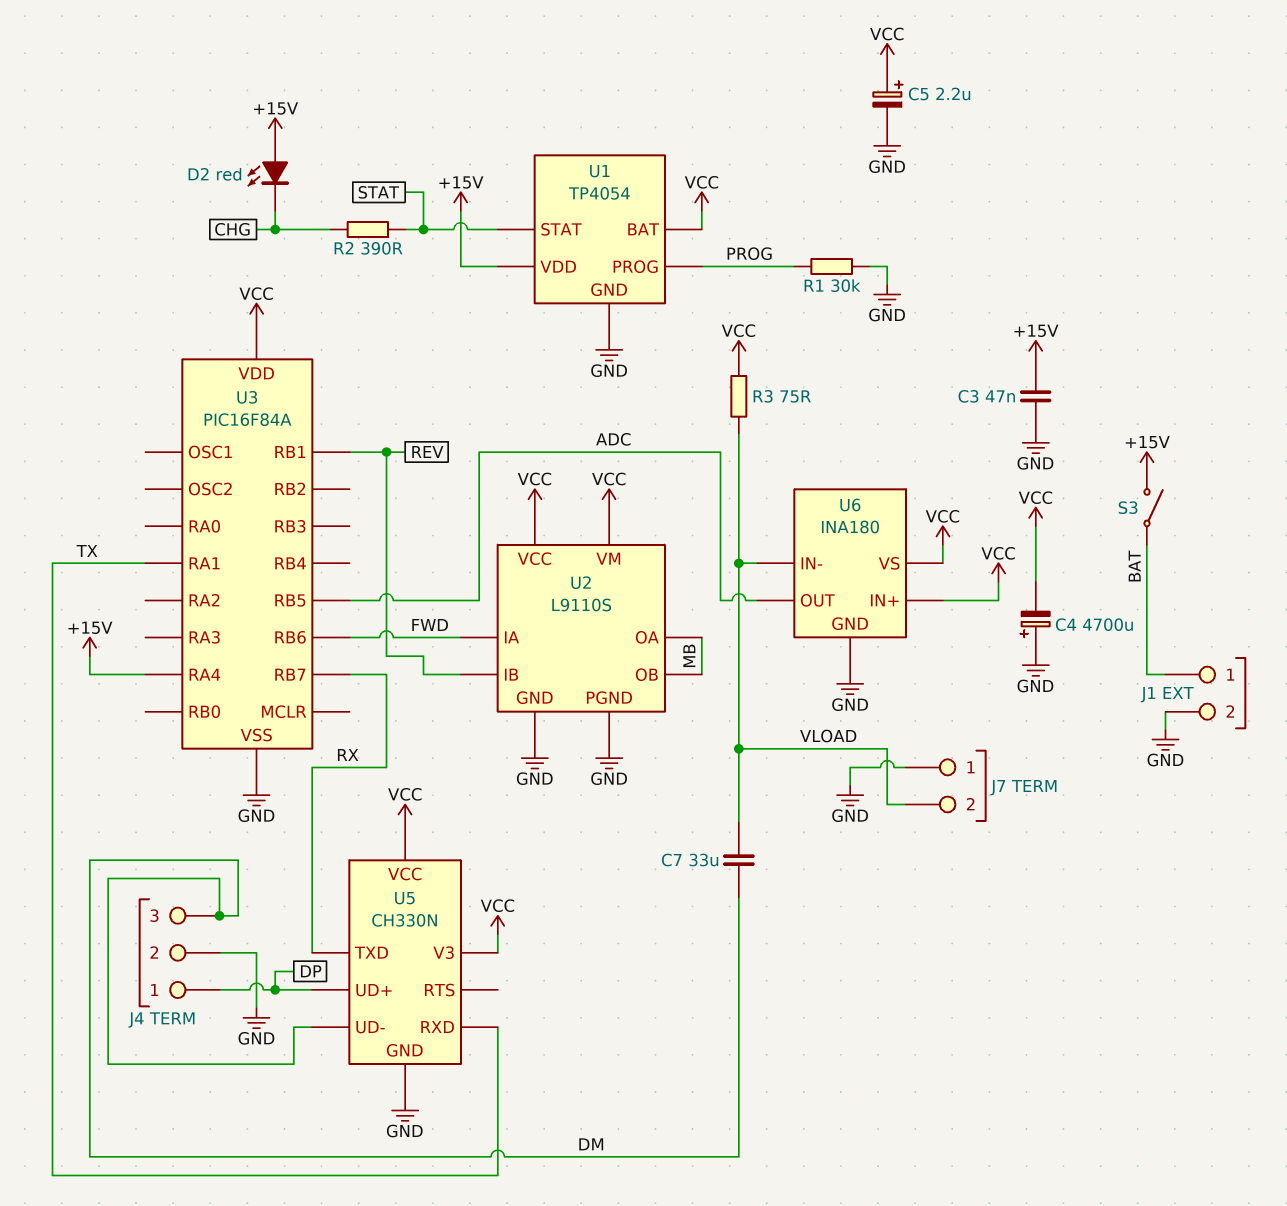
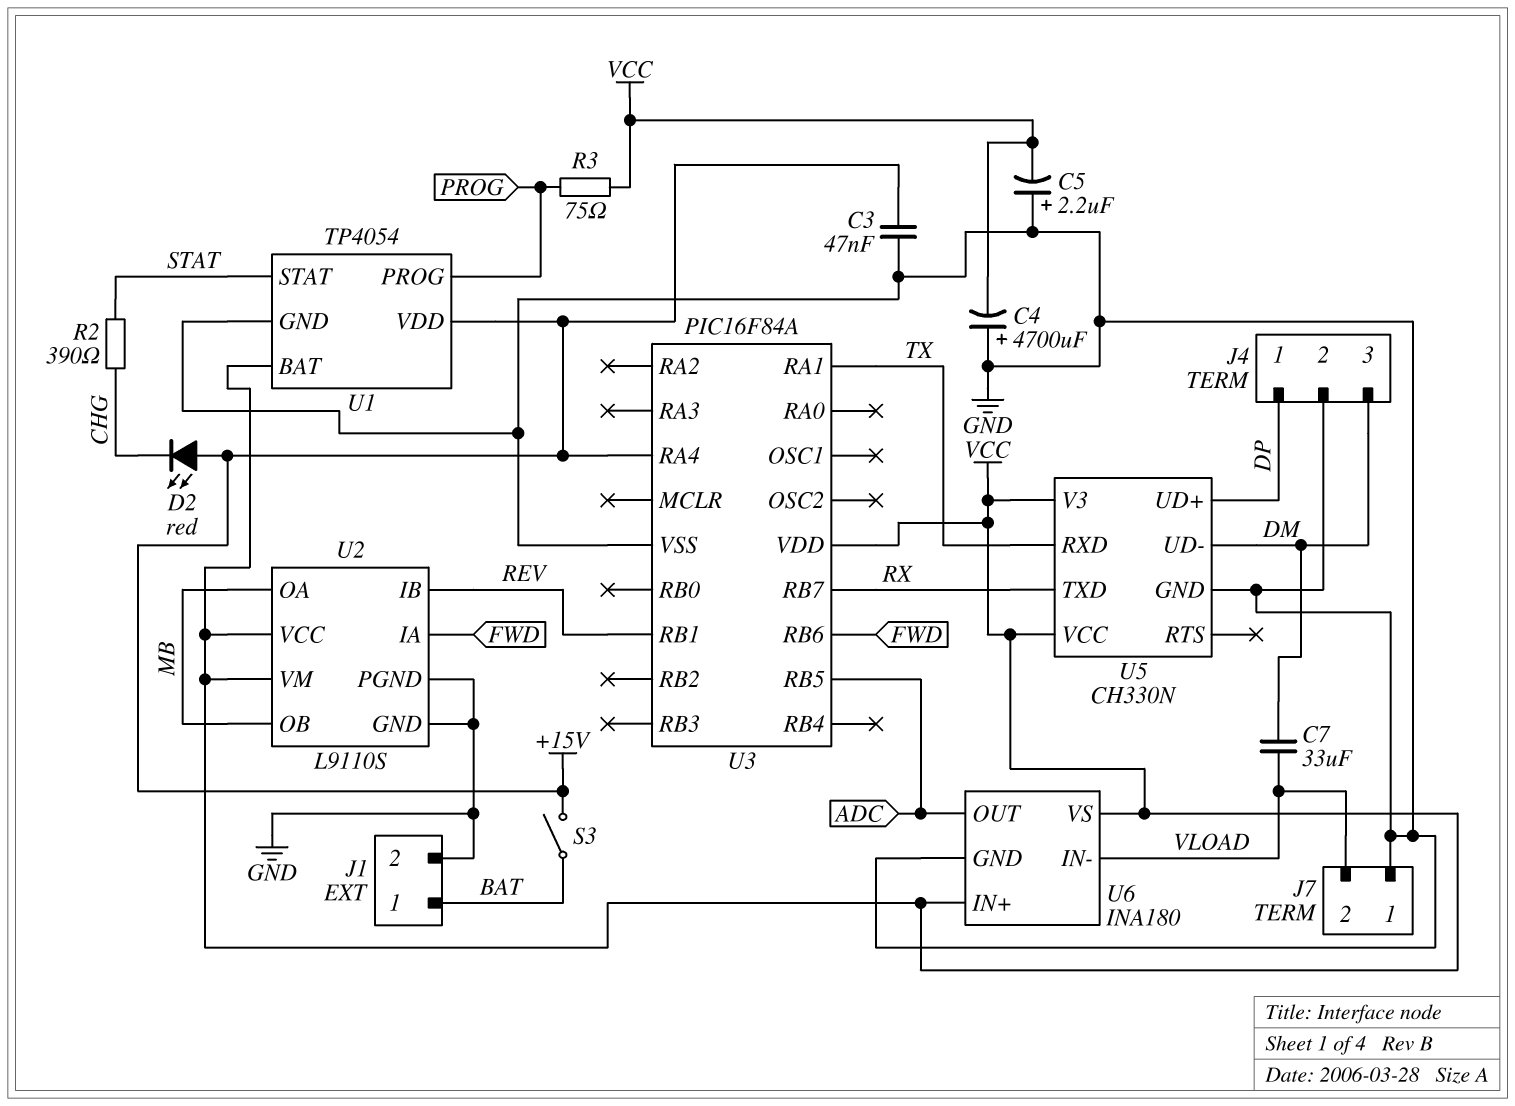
C5: 2.2uF (plus VCC, minus GND) -> 2.2uF (plus GND, minus VCC)
R1: 30k (GND, PROG) -> none
R3: 75 (VCC, VLOAD) -> 75 (PROG, VCC)

